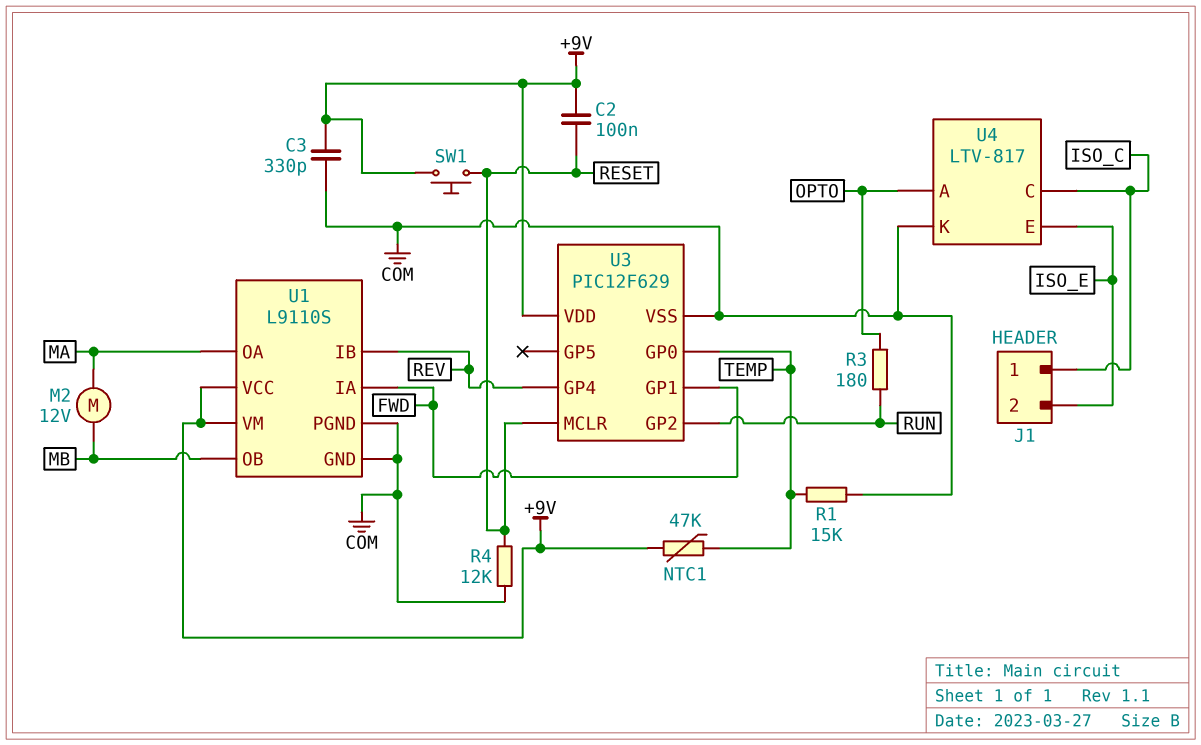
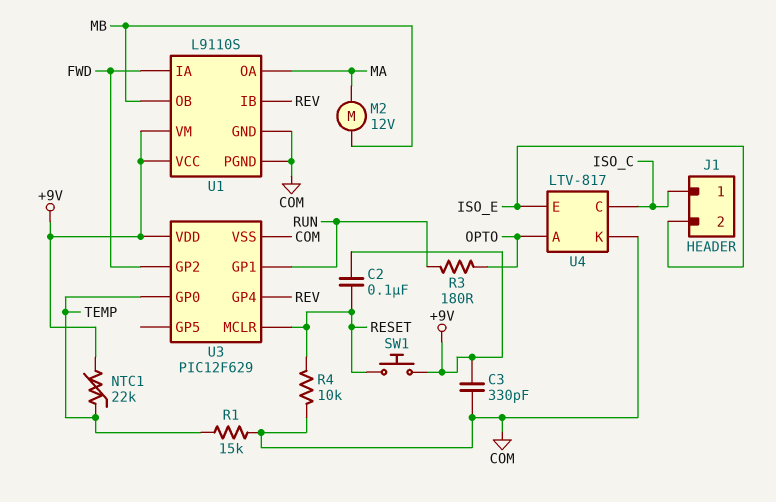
NTC1: 47k (+9V, TEMP) -> 22k (+9V, TEMP)
R4: 12k (COM, RESET) -> 10k (COM, RESET)
U3 pin GP1: FWD -> RUN
U3 pin GP2: RUN -> FWD

